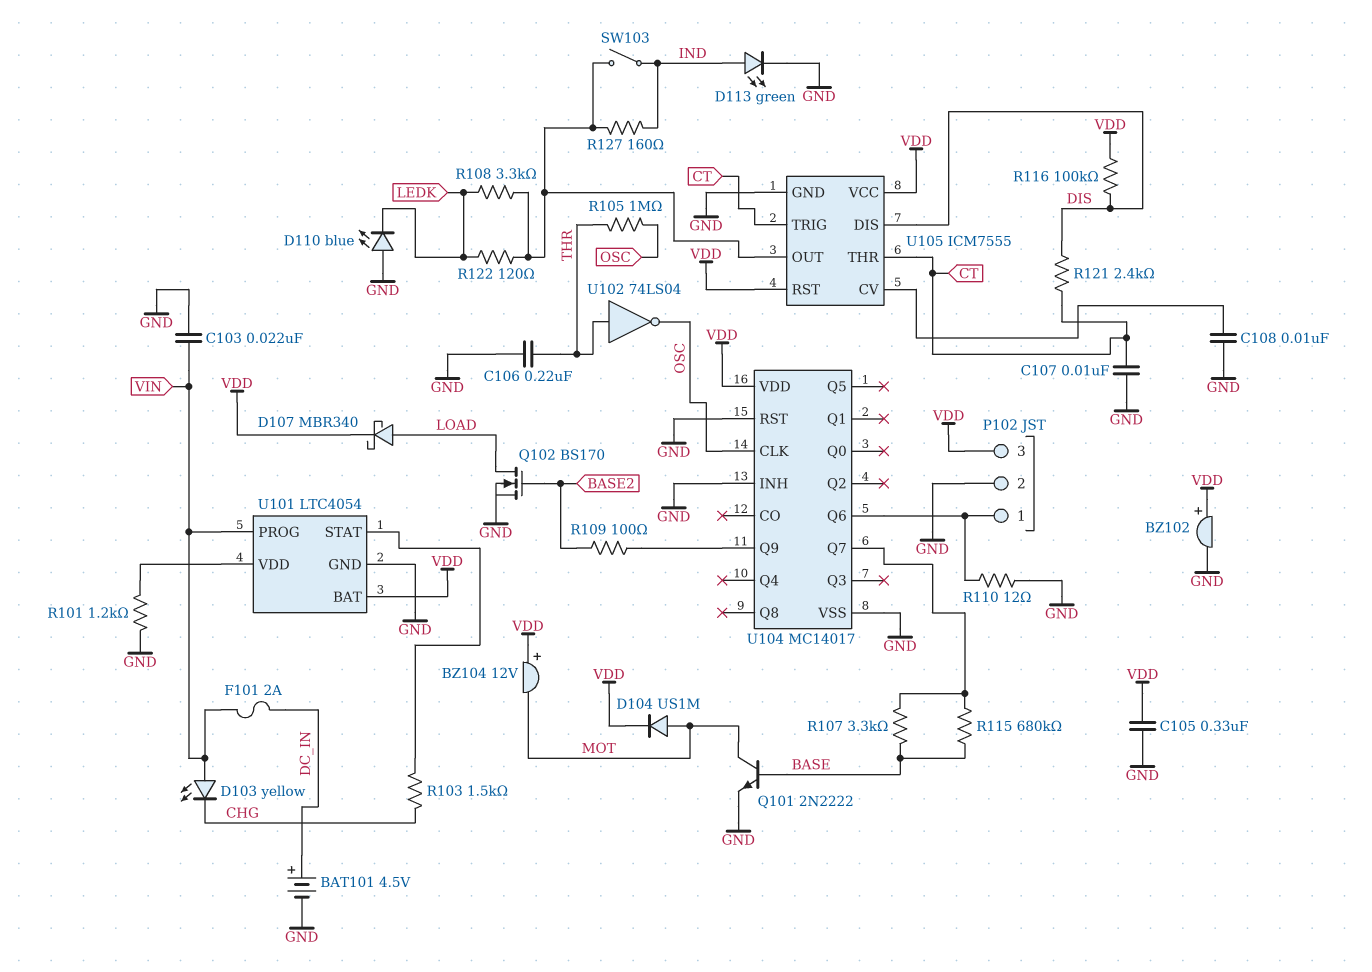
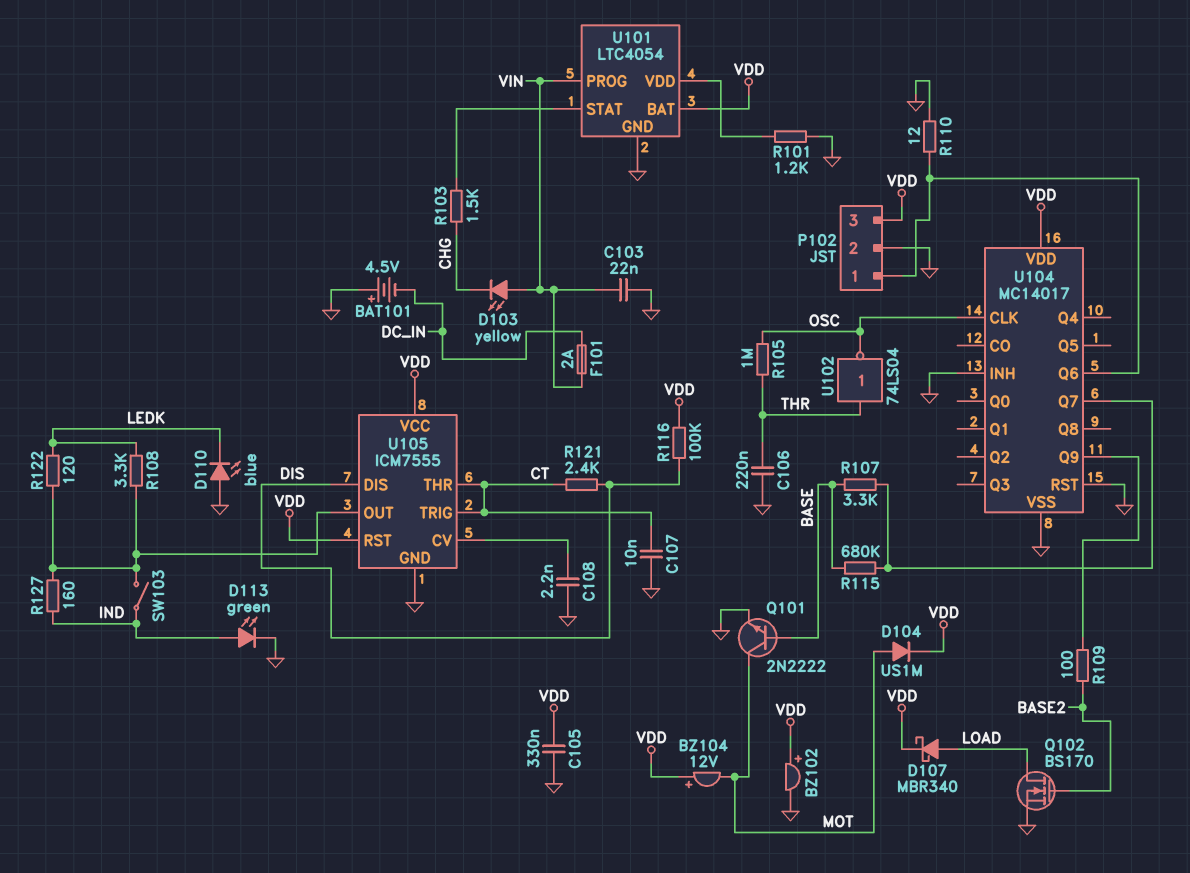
BAT101: 4.5V (plus DC_IN, minus GND) -> 4.5V (plus GND, minus DC_IN)
C108: 10nF (GND, U105/CV) -> 2.2nF (GND, U105/CV)

